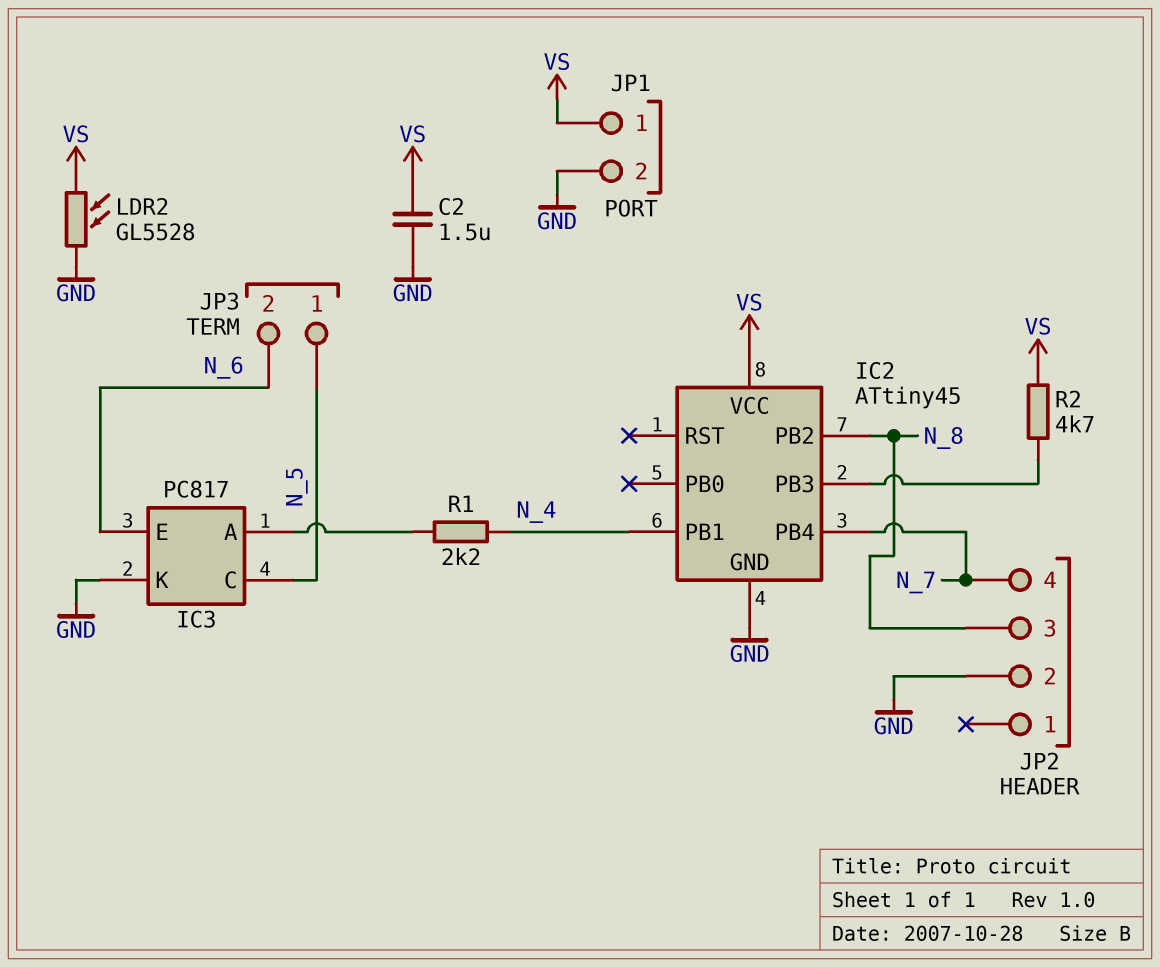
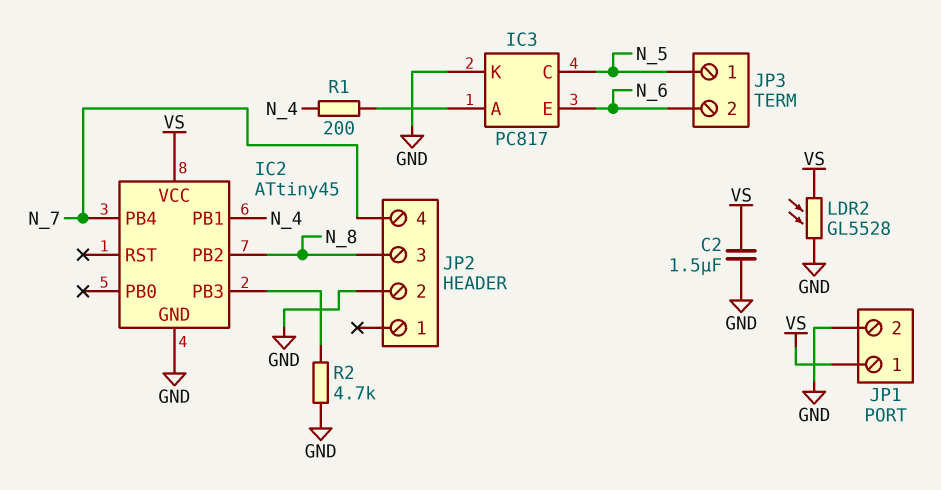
R1: 2.2k (IC3/A, N_4) -> 200 (IC3/A, N_4)
R2: 4.7k (IC2/PB3, VS) -> 4.7k (GND, IC2/PB3)

